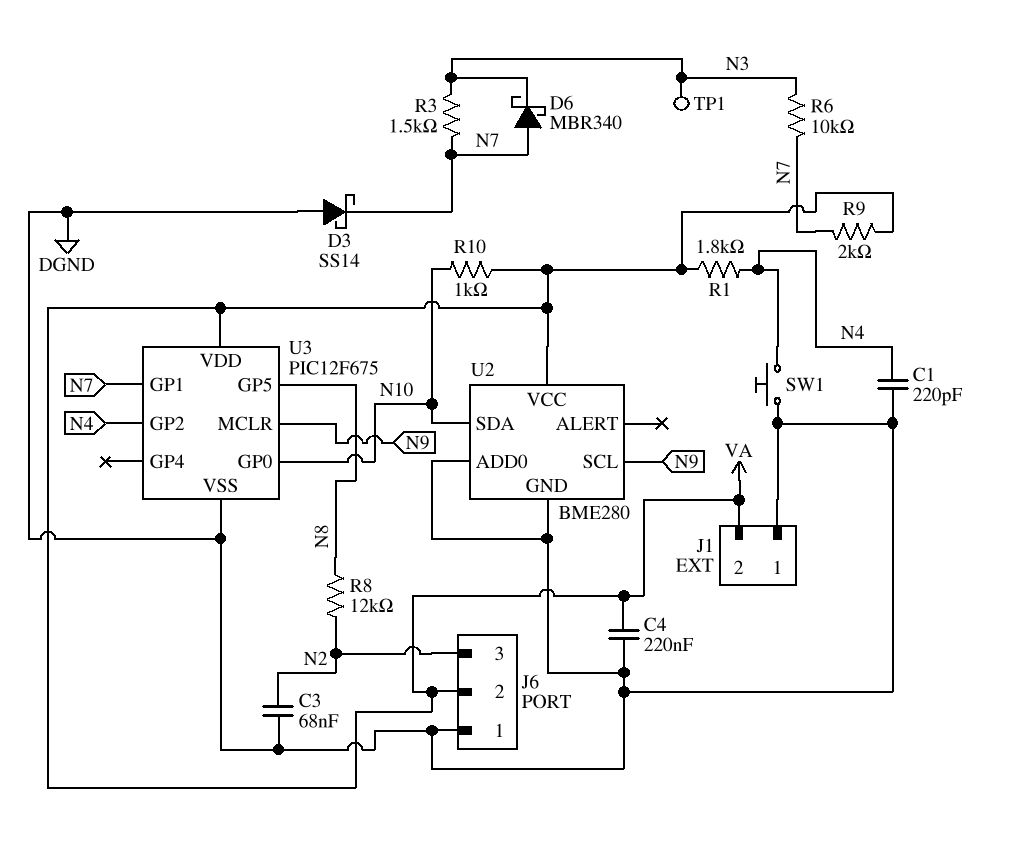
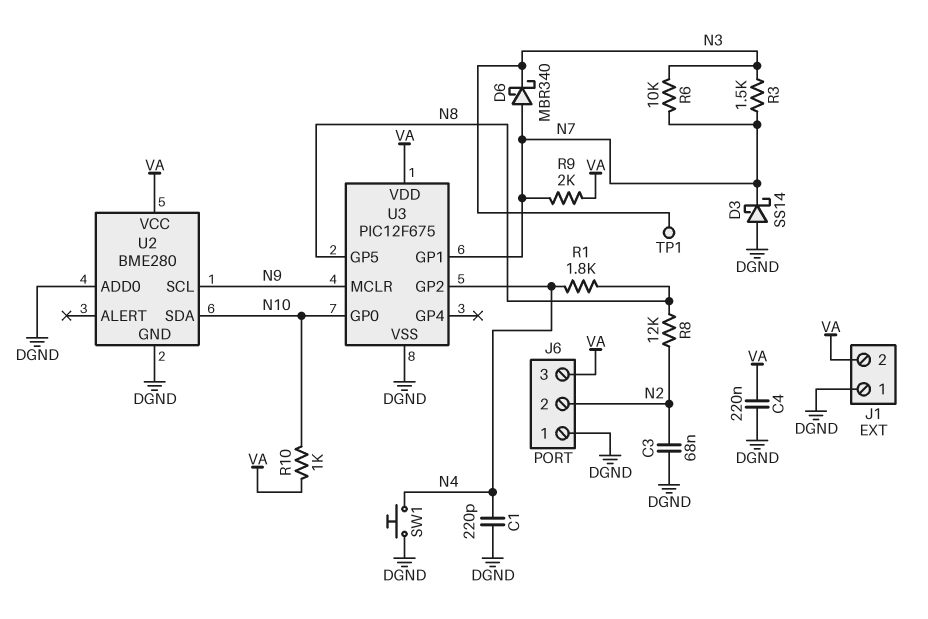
J6 pin 2: VA -> N2
J6 pin 3: N2 -> VA
R1: 1.8k (N4, VA) -> 1.8k (N4, N8)

